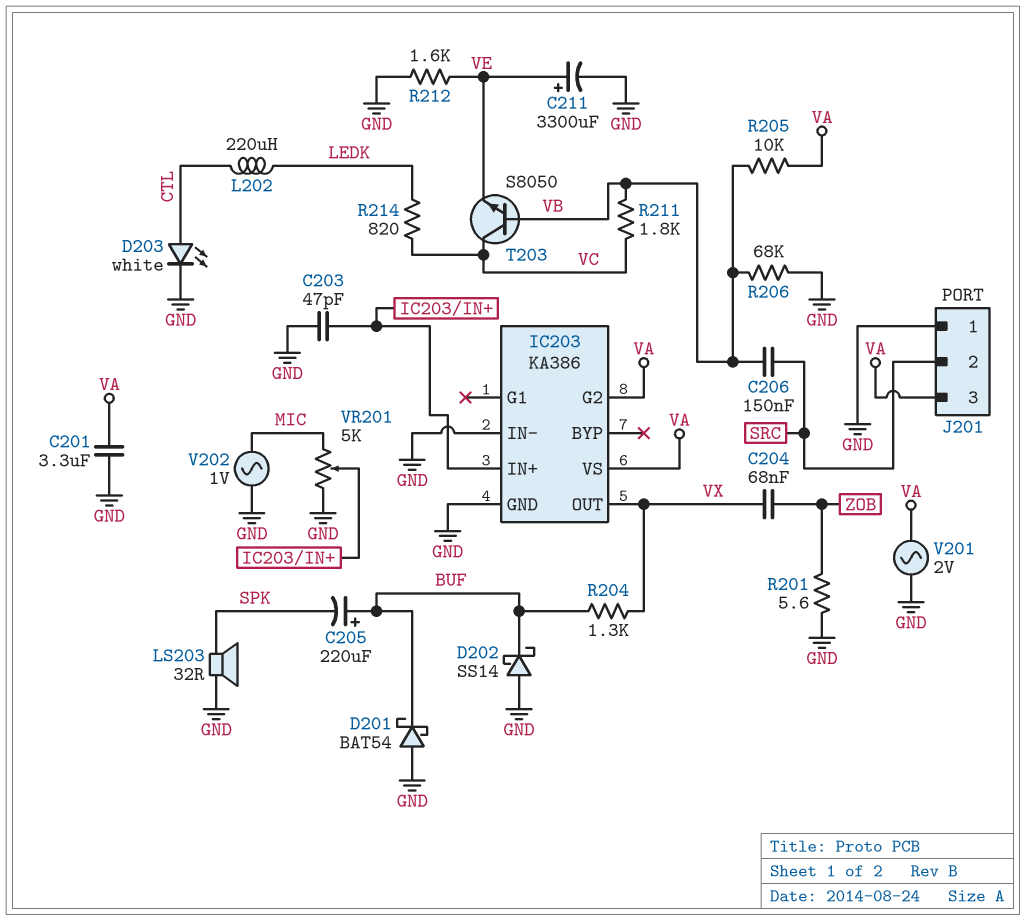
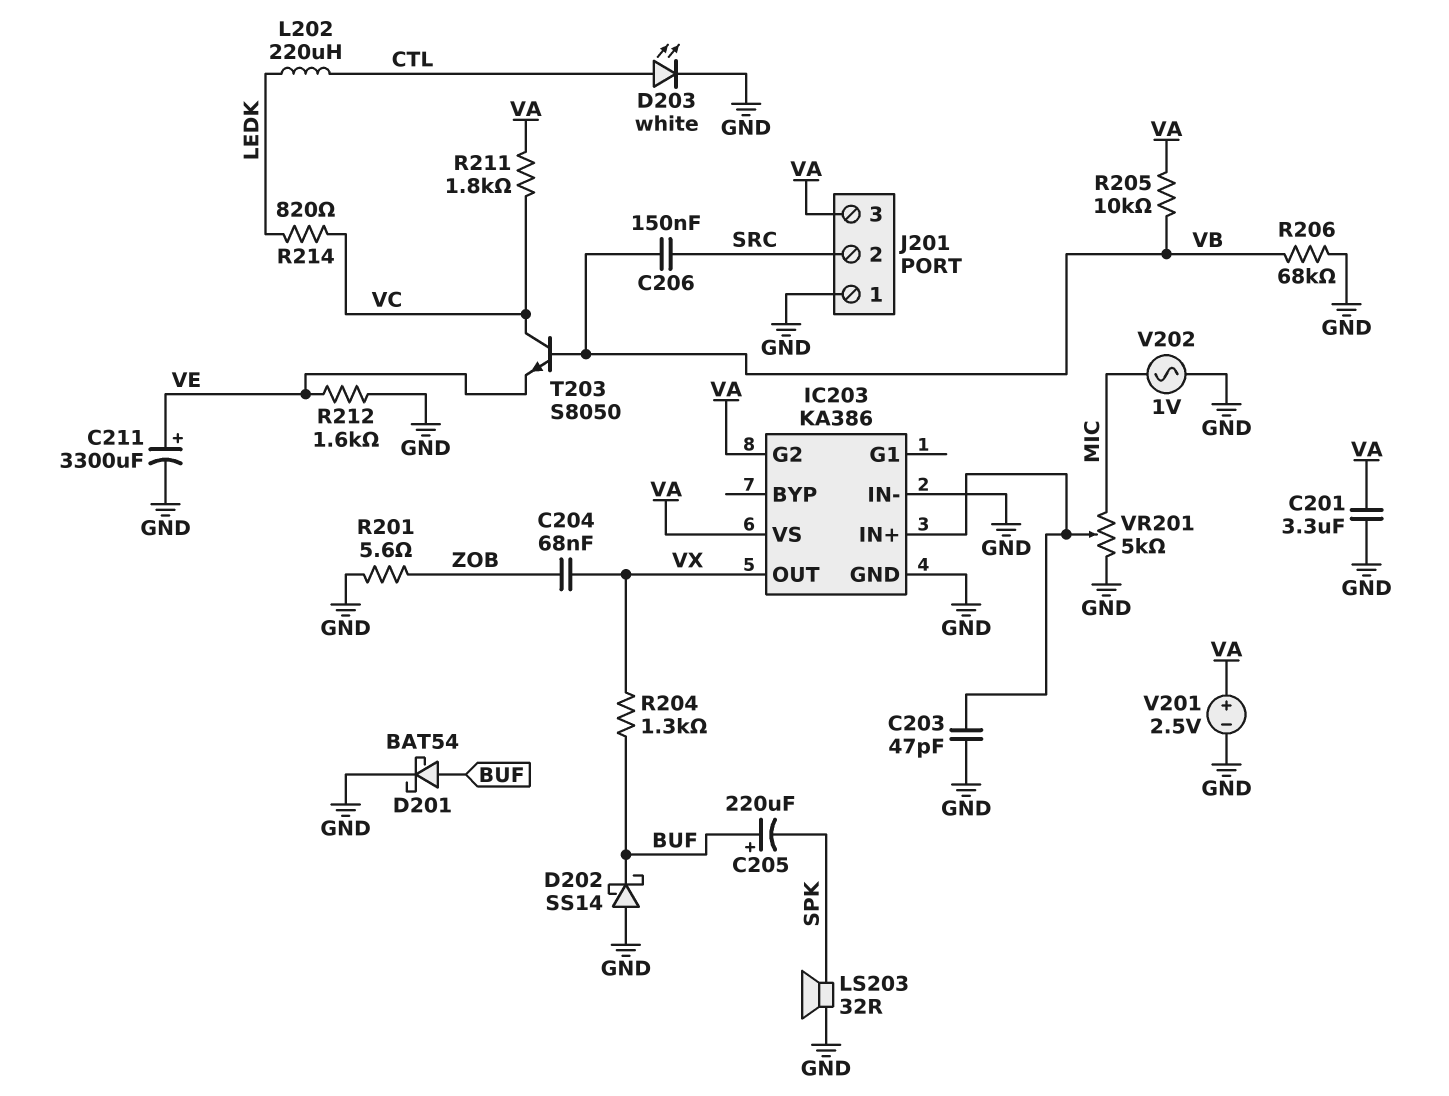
D201: schottky BAT54 (A GND, K BUF) -> schottky BAT54 (A BUF, K GND)
R211: 1.8k (VB, VC) -> 1.8k (VA, VC)
V201: AC 2V (GND, VA) -> 2.5V (plus VA, minus GND)

